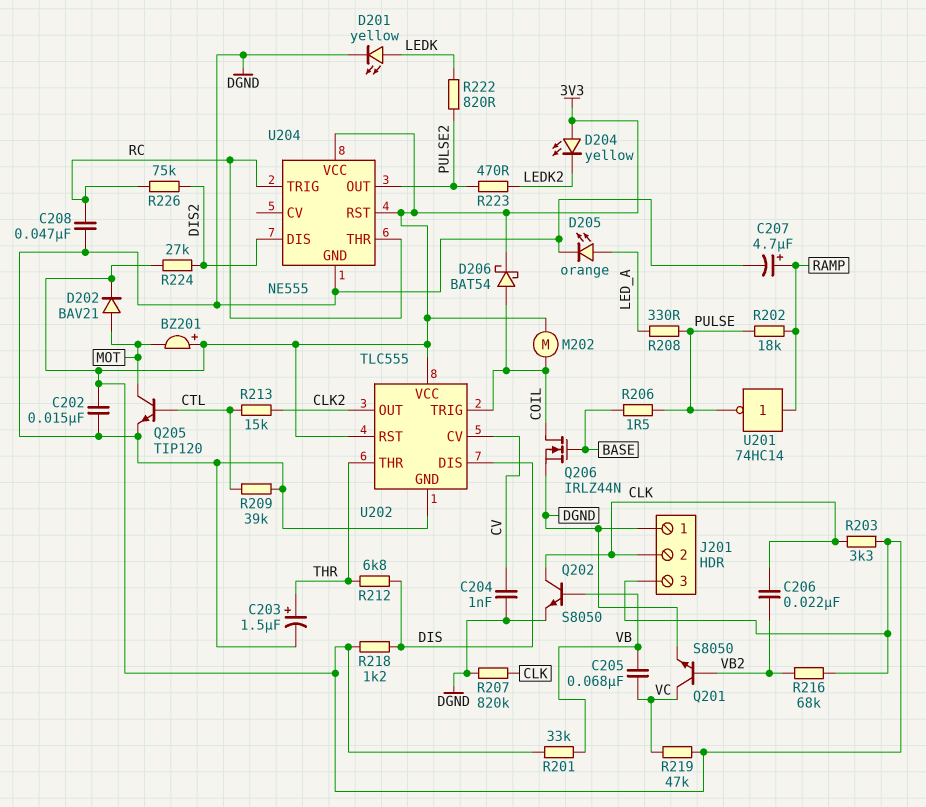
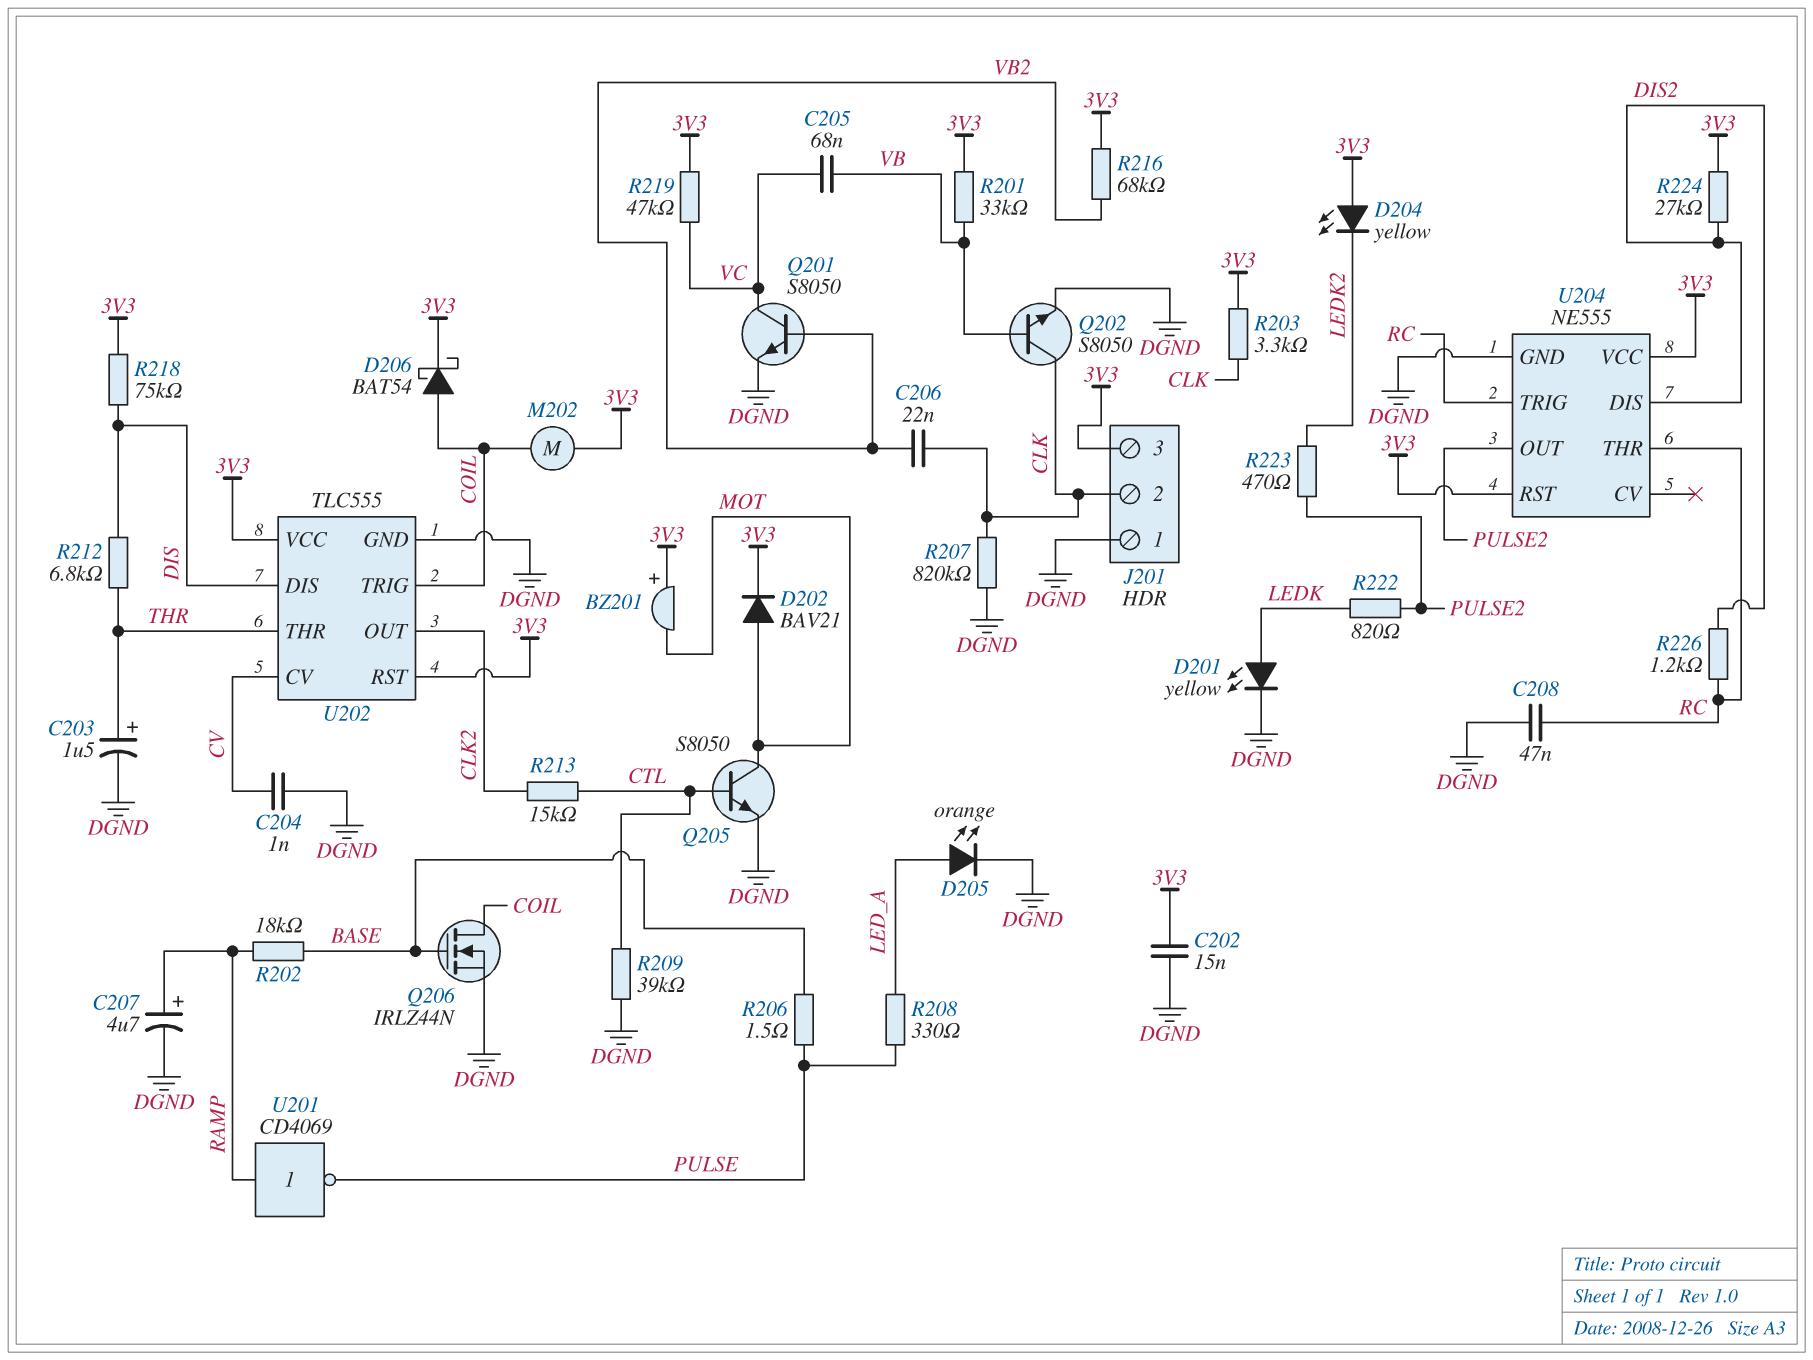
Q205: NPN TIP120 (B CTL, C MOT, E DGND) -> NPN S8050 (B CTL, C MOT, E DGND)
R202: 18k (PULSE, RAMP) -> 18k (BASE, RAMP)
R218: 1.2k (3V3, DIS) -> 75k (3V3, DIS)
R226: 75k (DIS2, RC) -> 1.2k (DIS2, RC)
U201: NOT 74HC14 (in RAMP, out PULSE) -> NOT CD4069 (in RAMP, out PULSE)

